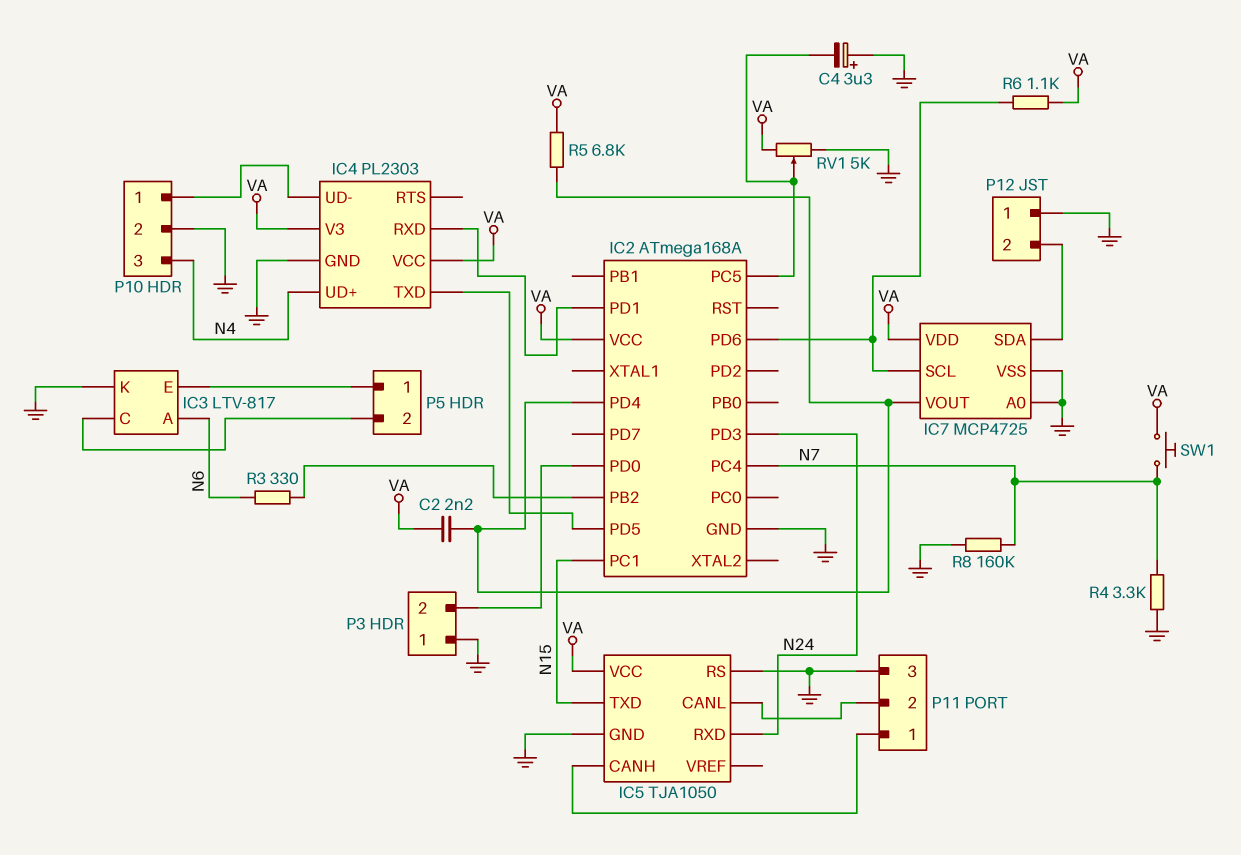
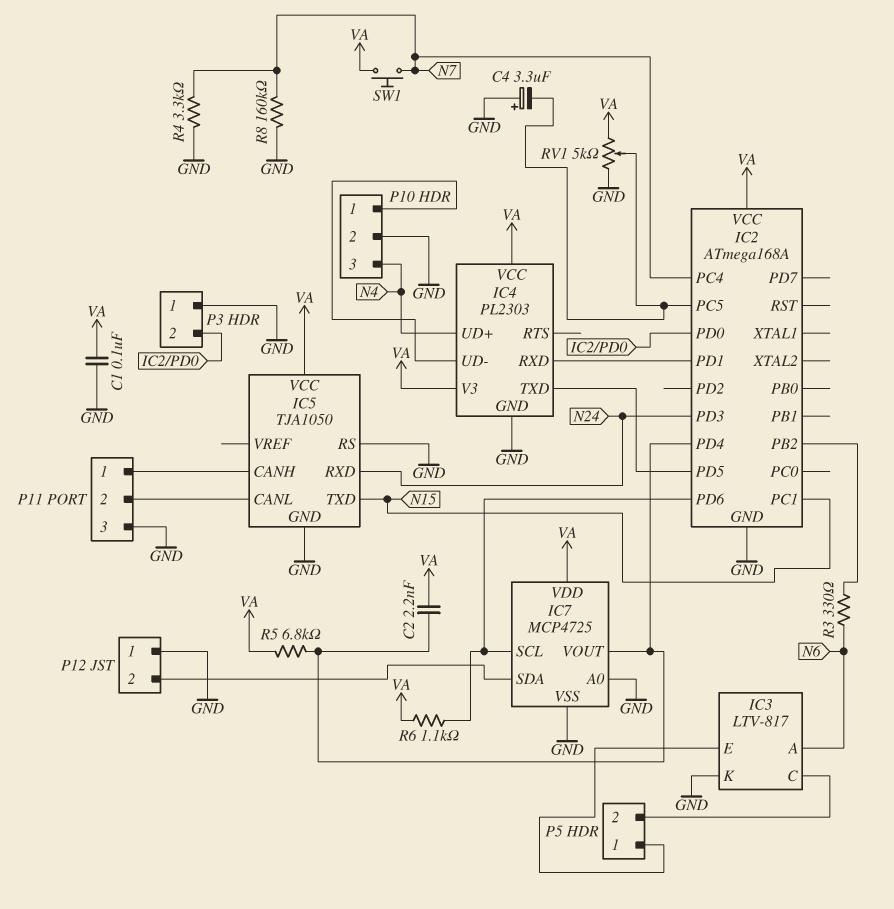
C1: none -> 100nF (GND, VA)

